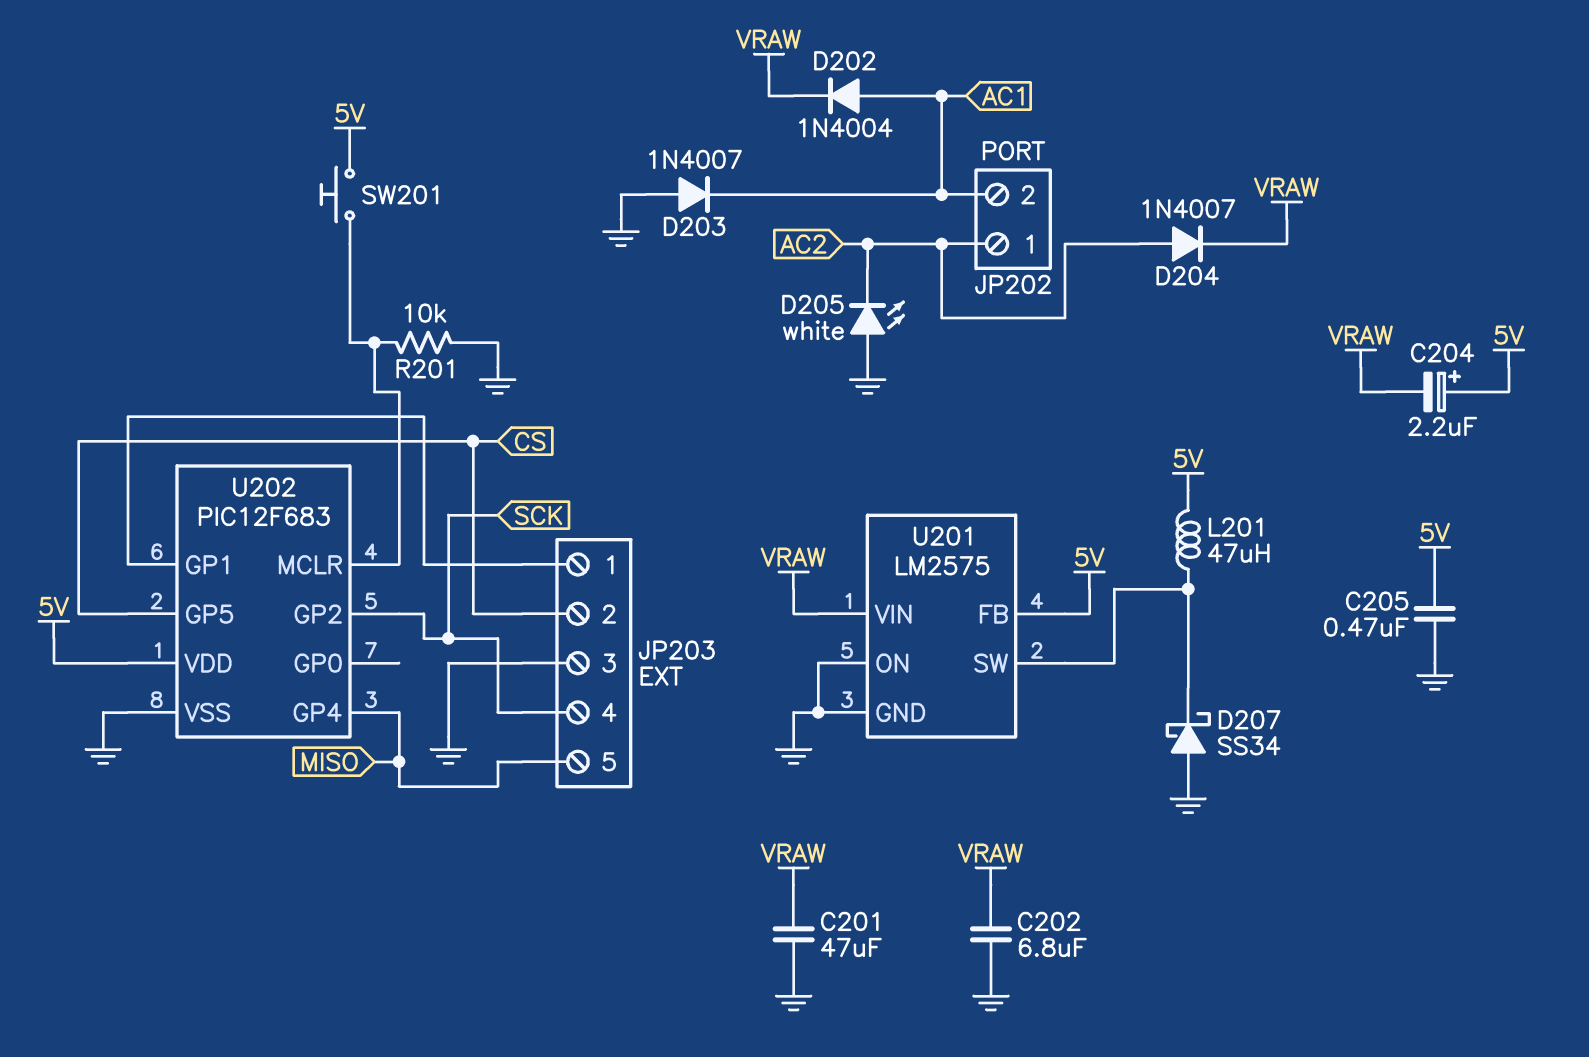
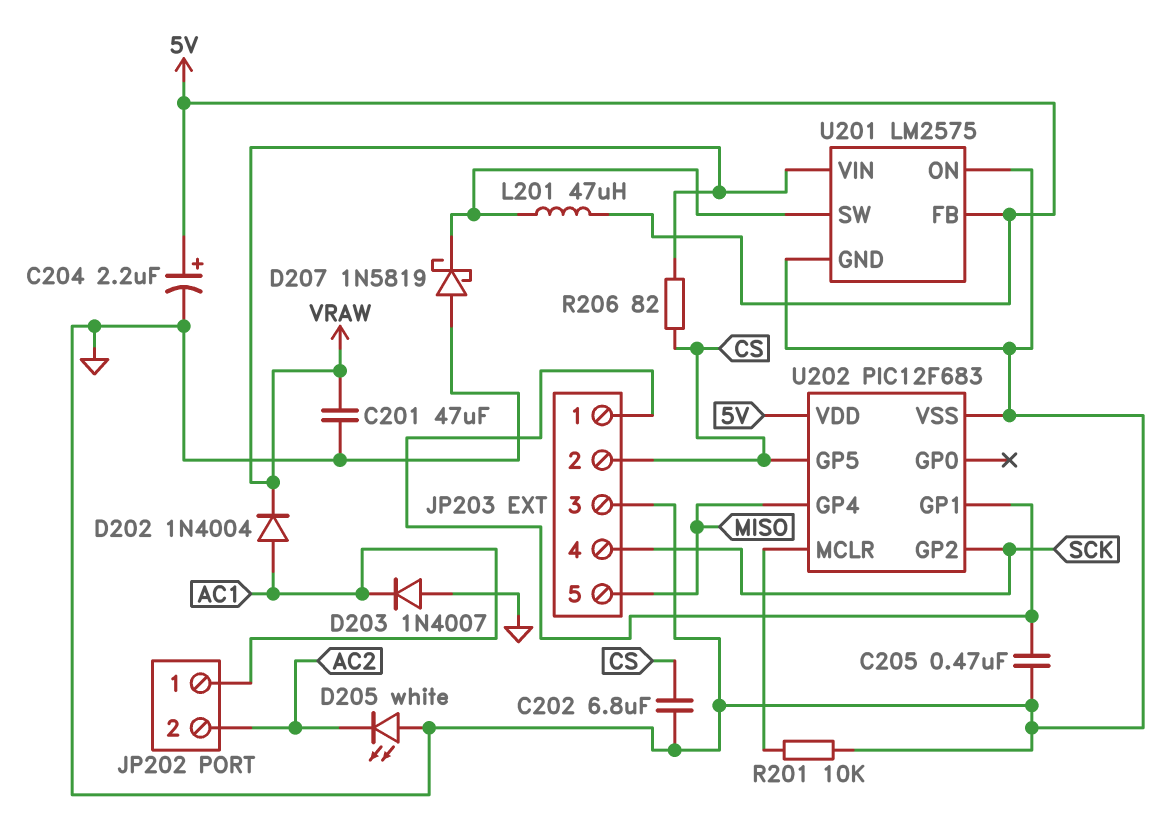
C202: 6.8uF (GND, VRAW) -> 6.8uF (CS, GND)
C204: 2.2uF (plus 5V, minus VRAW) -> 2.2uF (plus 5V, minus GND)
C205: 470nF (5V, GND) -> 470nF (GND, JP203/1)
D204: diode 1N4007 (A AC2, K VRAW) -> none
D207: schottky SS34 (A GND, K U201/SW) -> schottky 1N5819 (A GND, K U201/SW)
JP202 pin 1: AC2 -> AC1
JP202 pin 2: AC1 -> AC2
R206: none -> 82 (CS, VRAW)
SW201: button (5V, U202/MCLR) -> none

